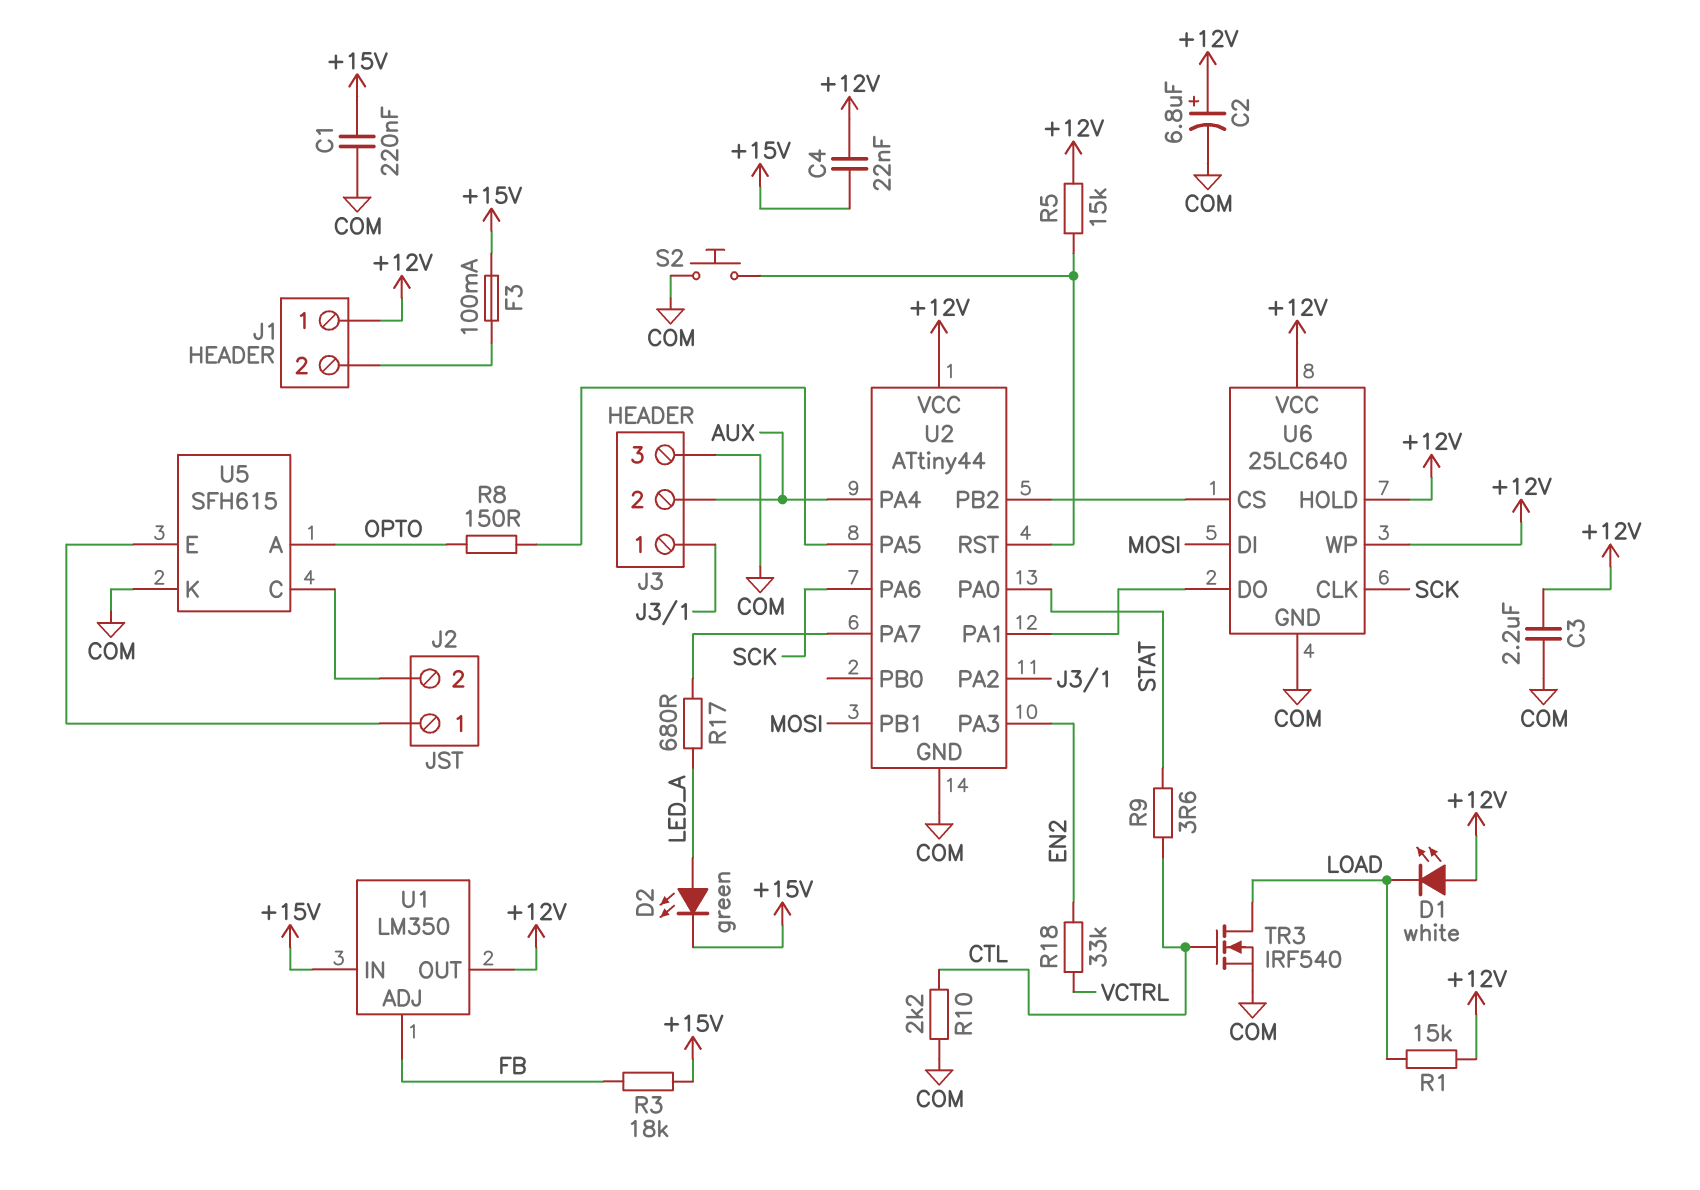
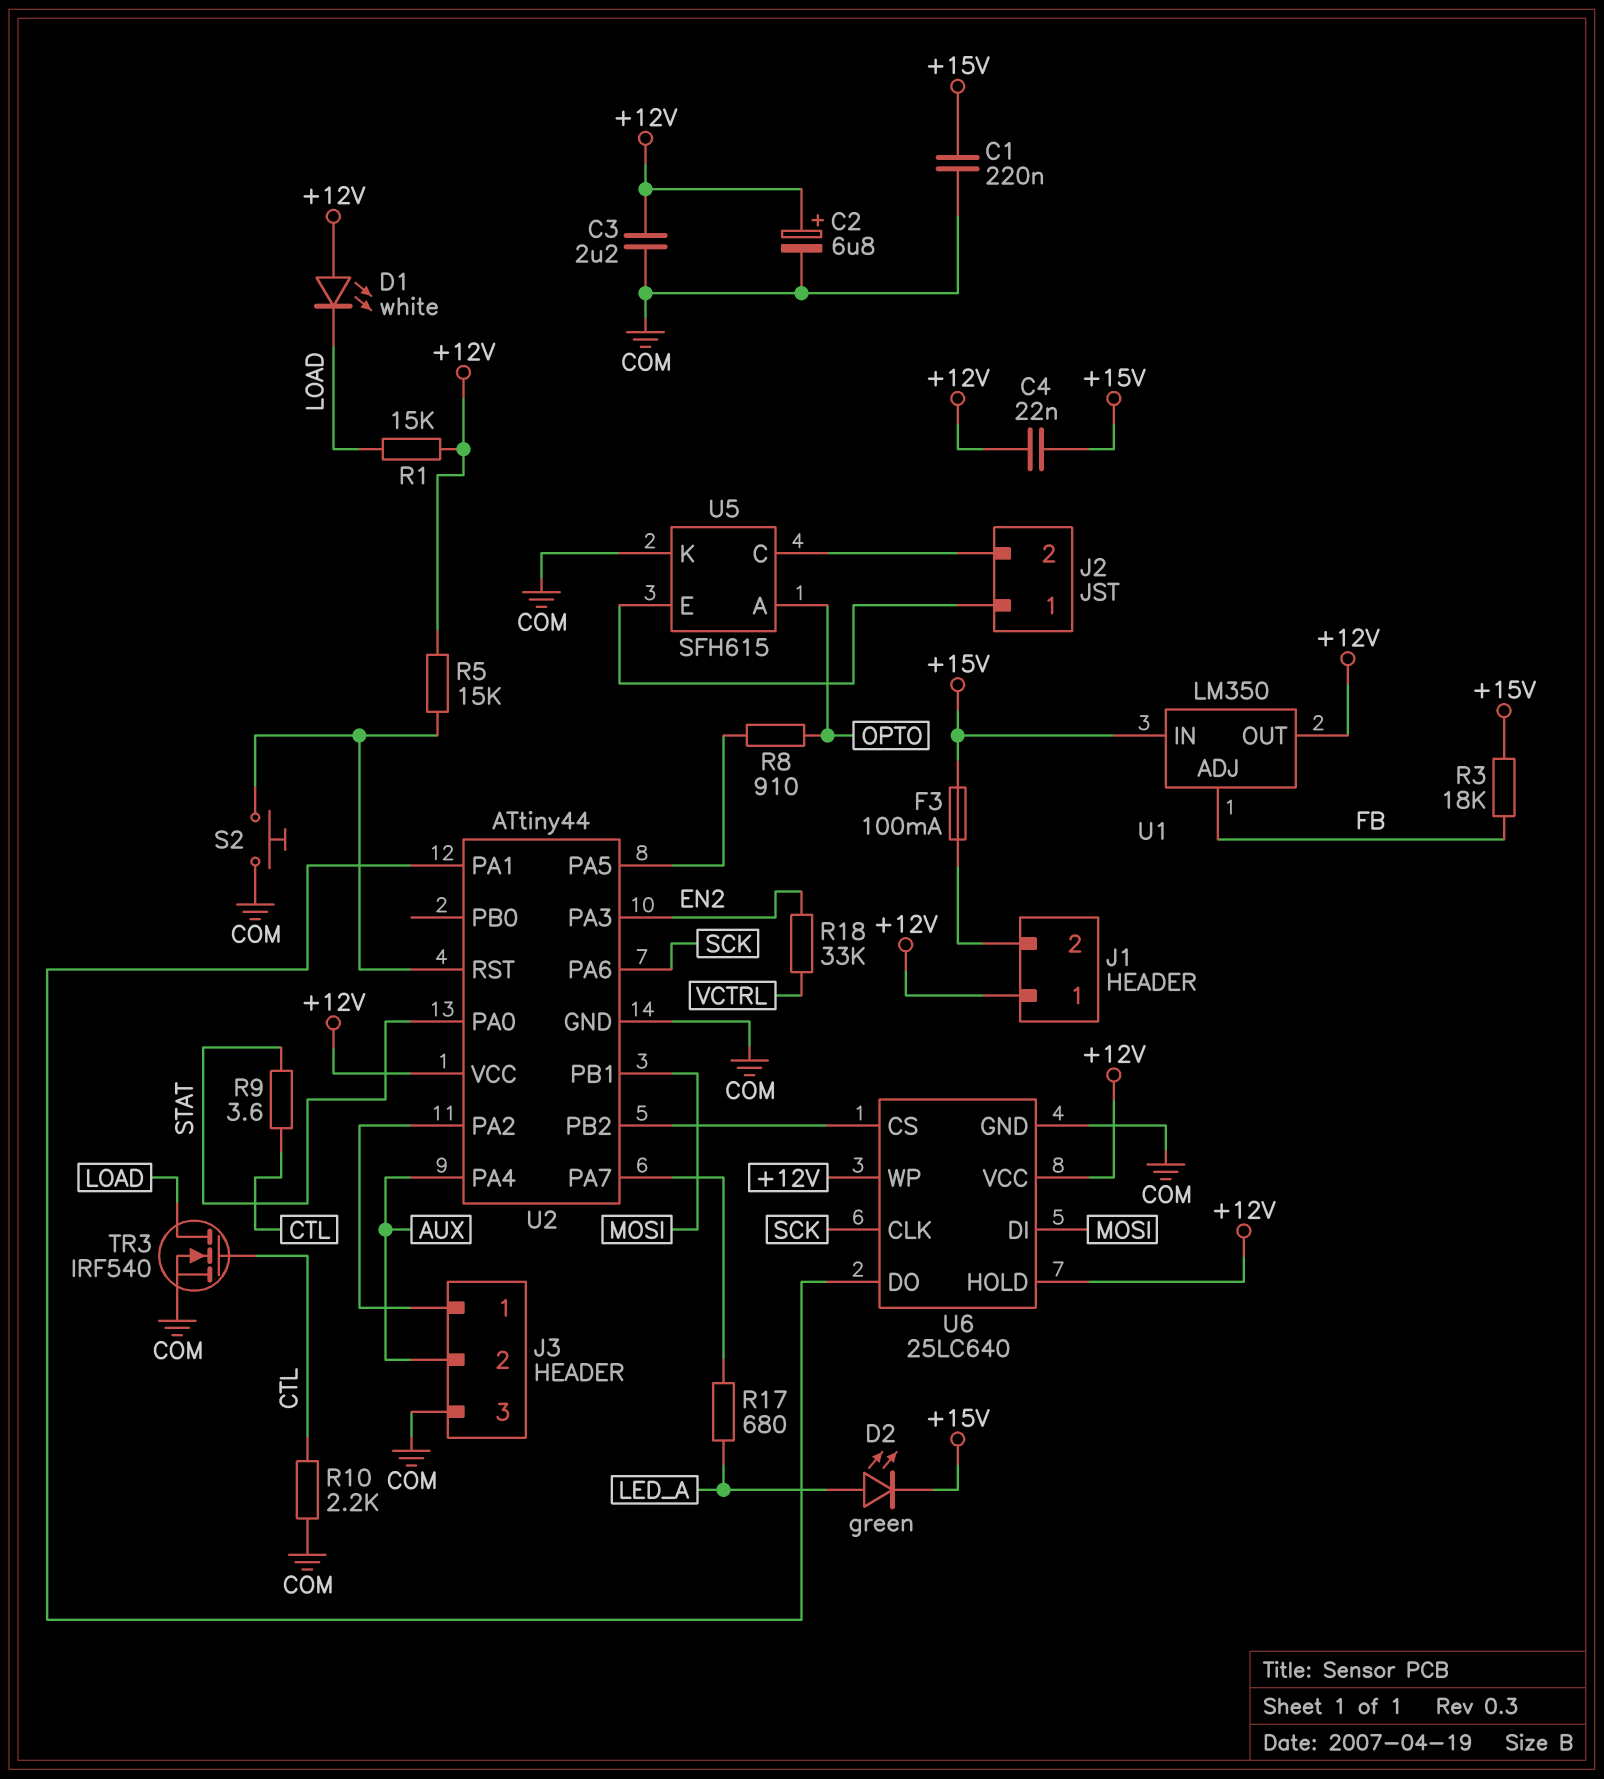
R8: 150 (OPTO, U2/PA5) -> 910 (OPTO, U2/PA5)

